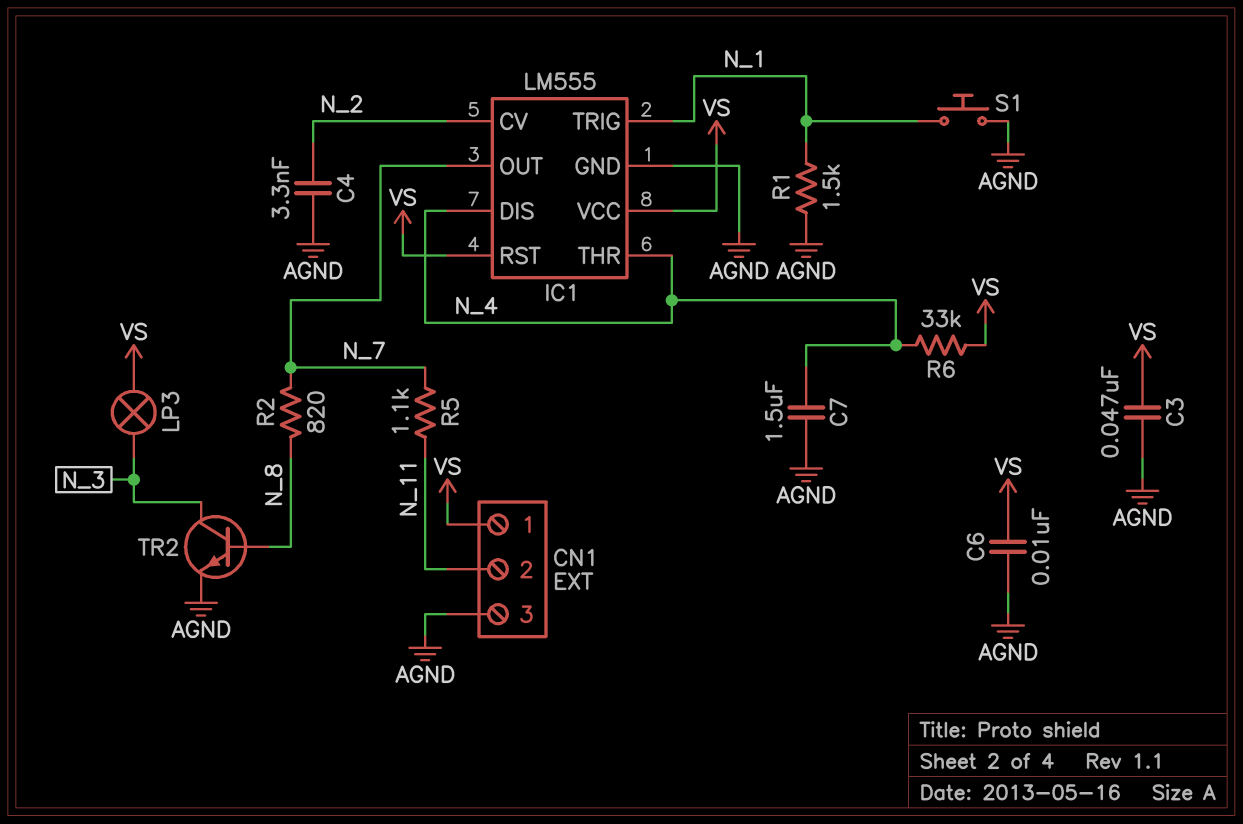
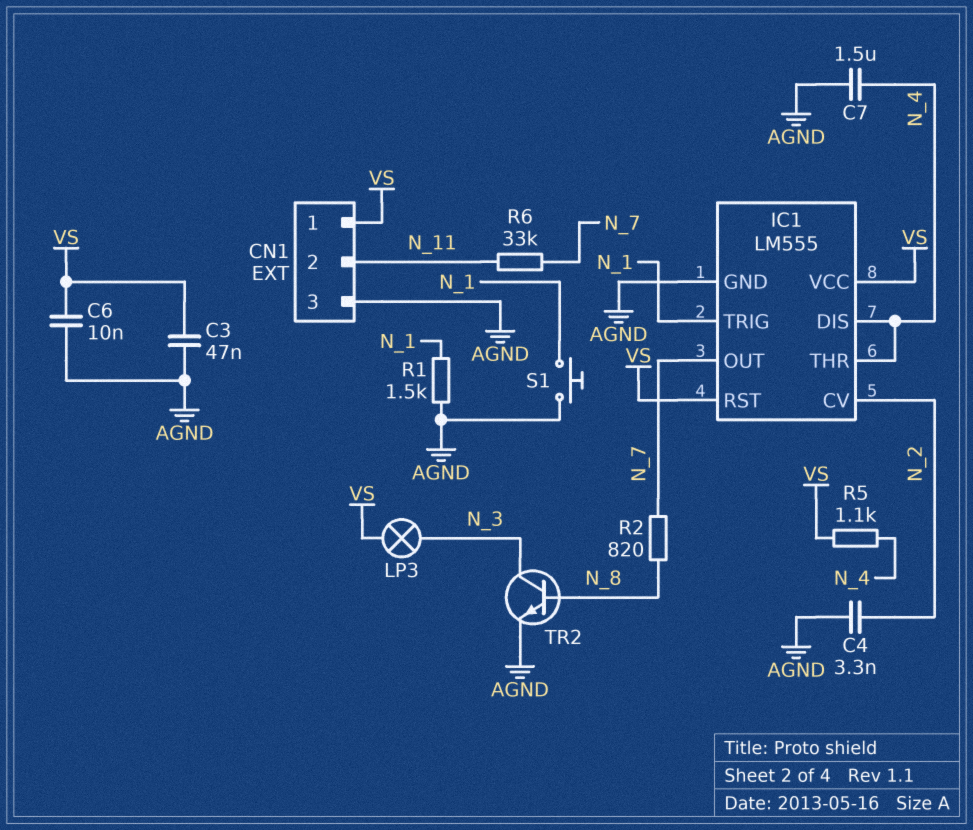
R5: 1.1k (N_7, N_11) -> 1.1k (N_4, VS)
R6: 33k (N_4, VS) -> 33k (N_7, N_11)

